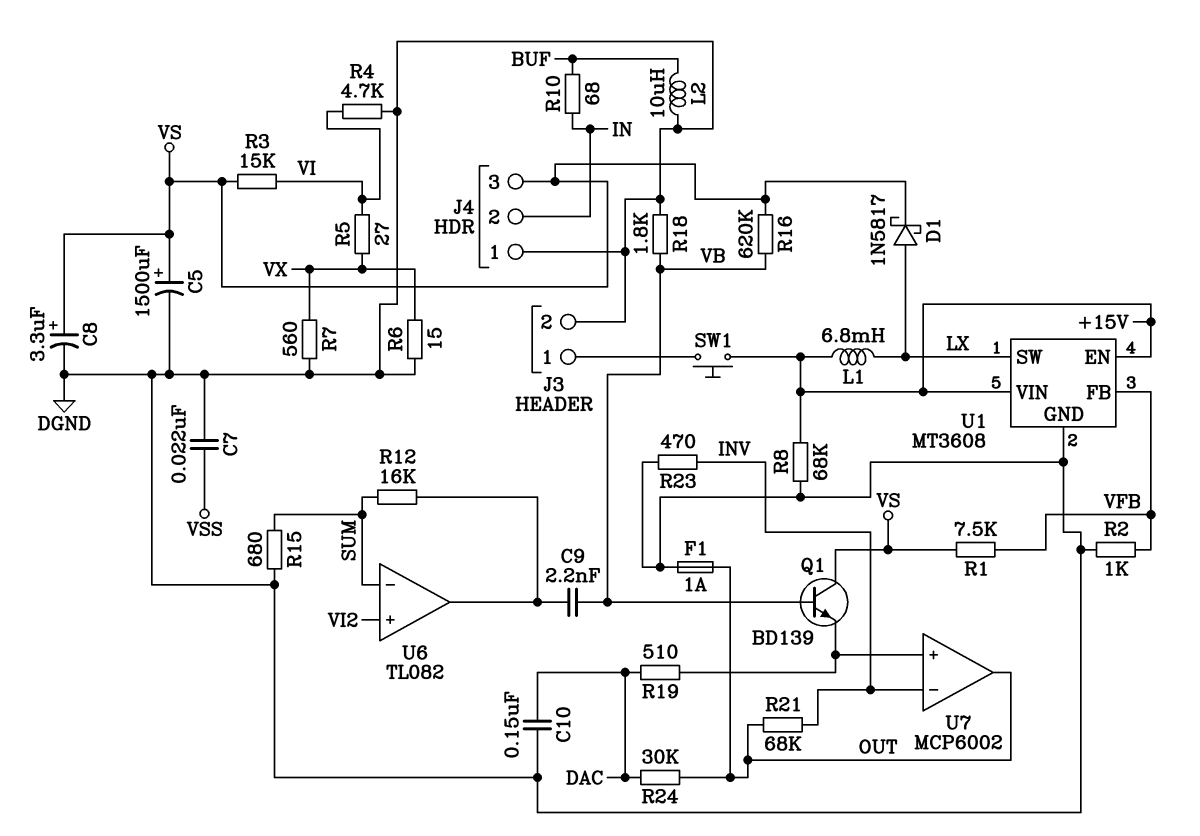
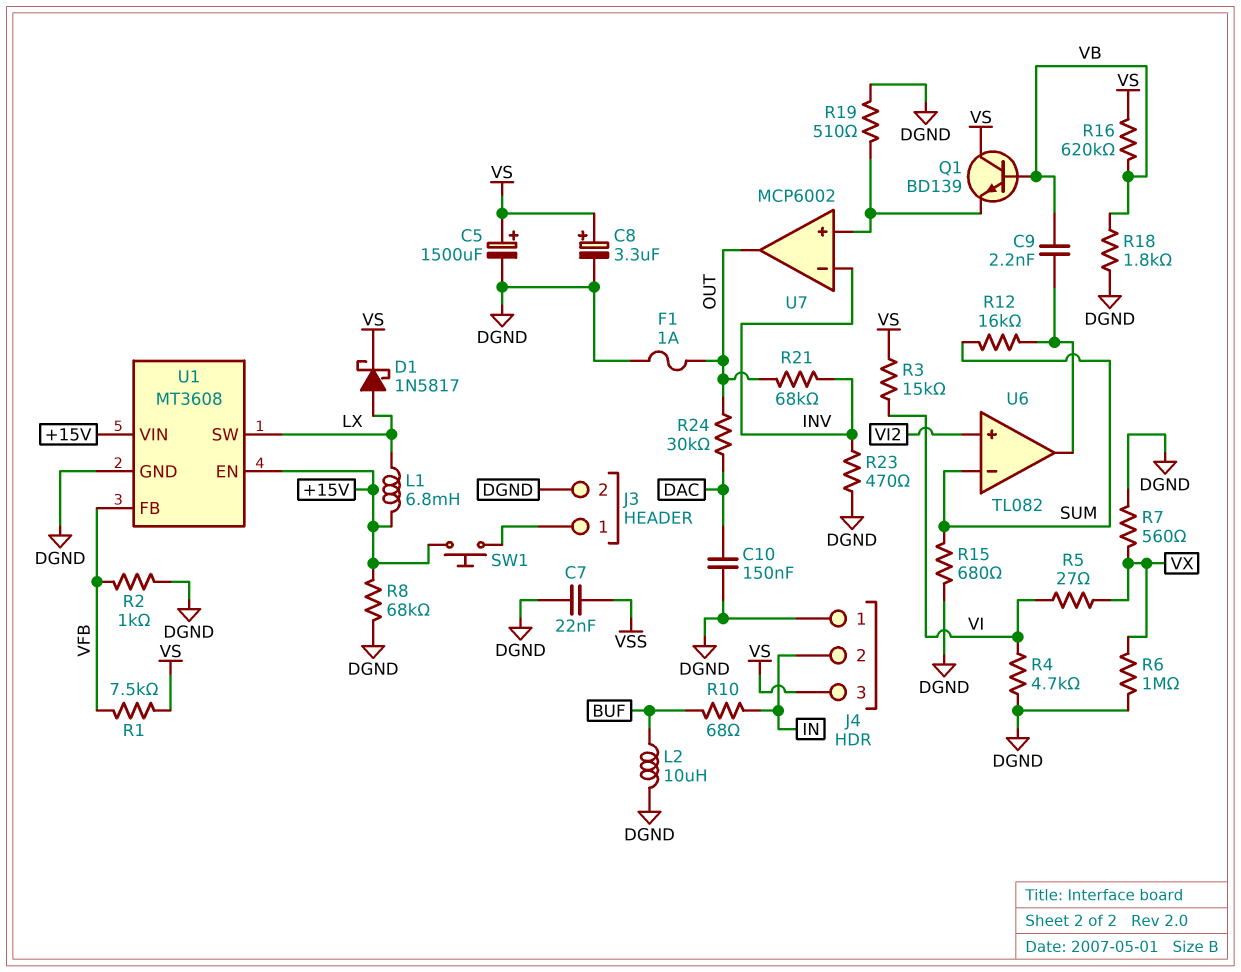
R6: 15 (DGND, VX) -> 1M (DGND, VX)
R19: 510 (DAC, U7/in+) -> 510 (DGND, U7/in+)

